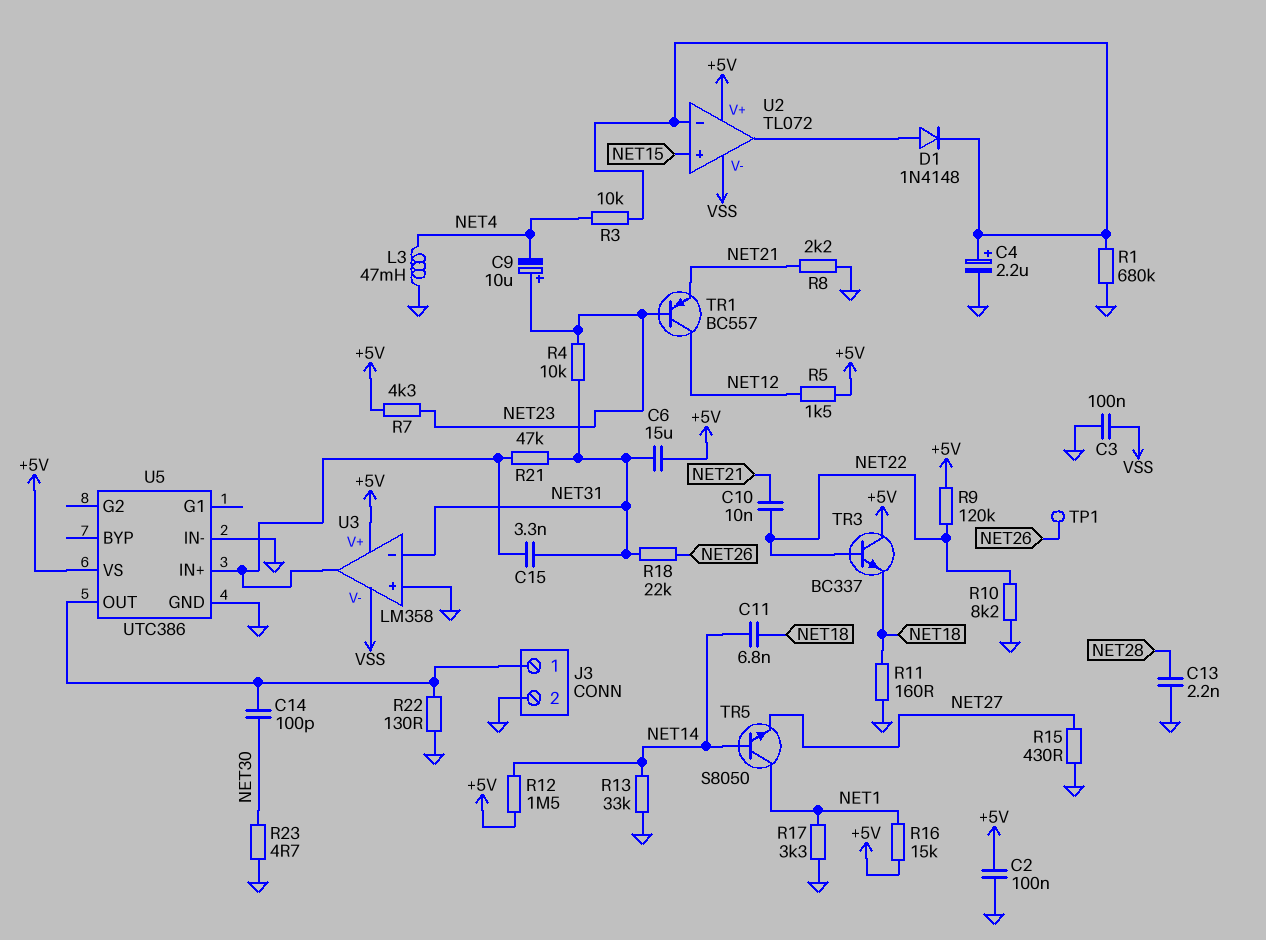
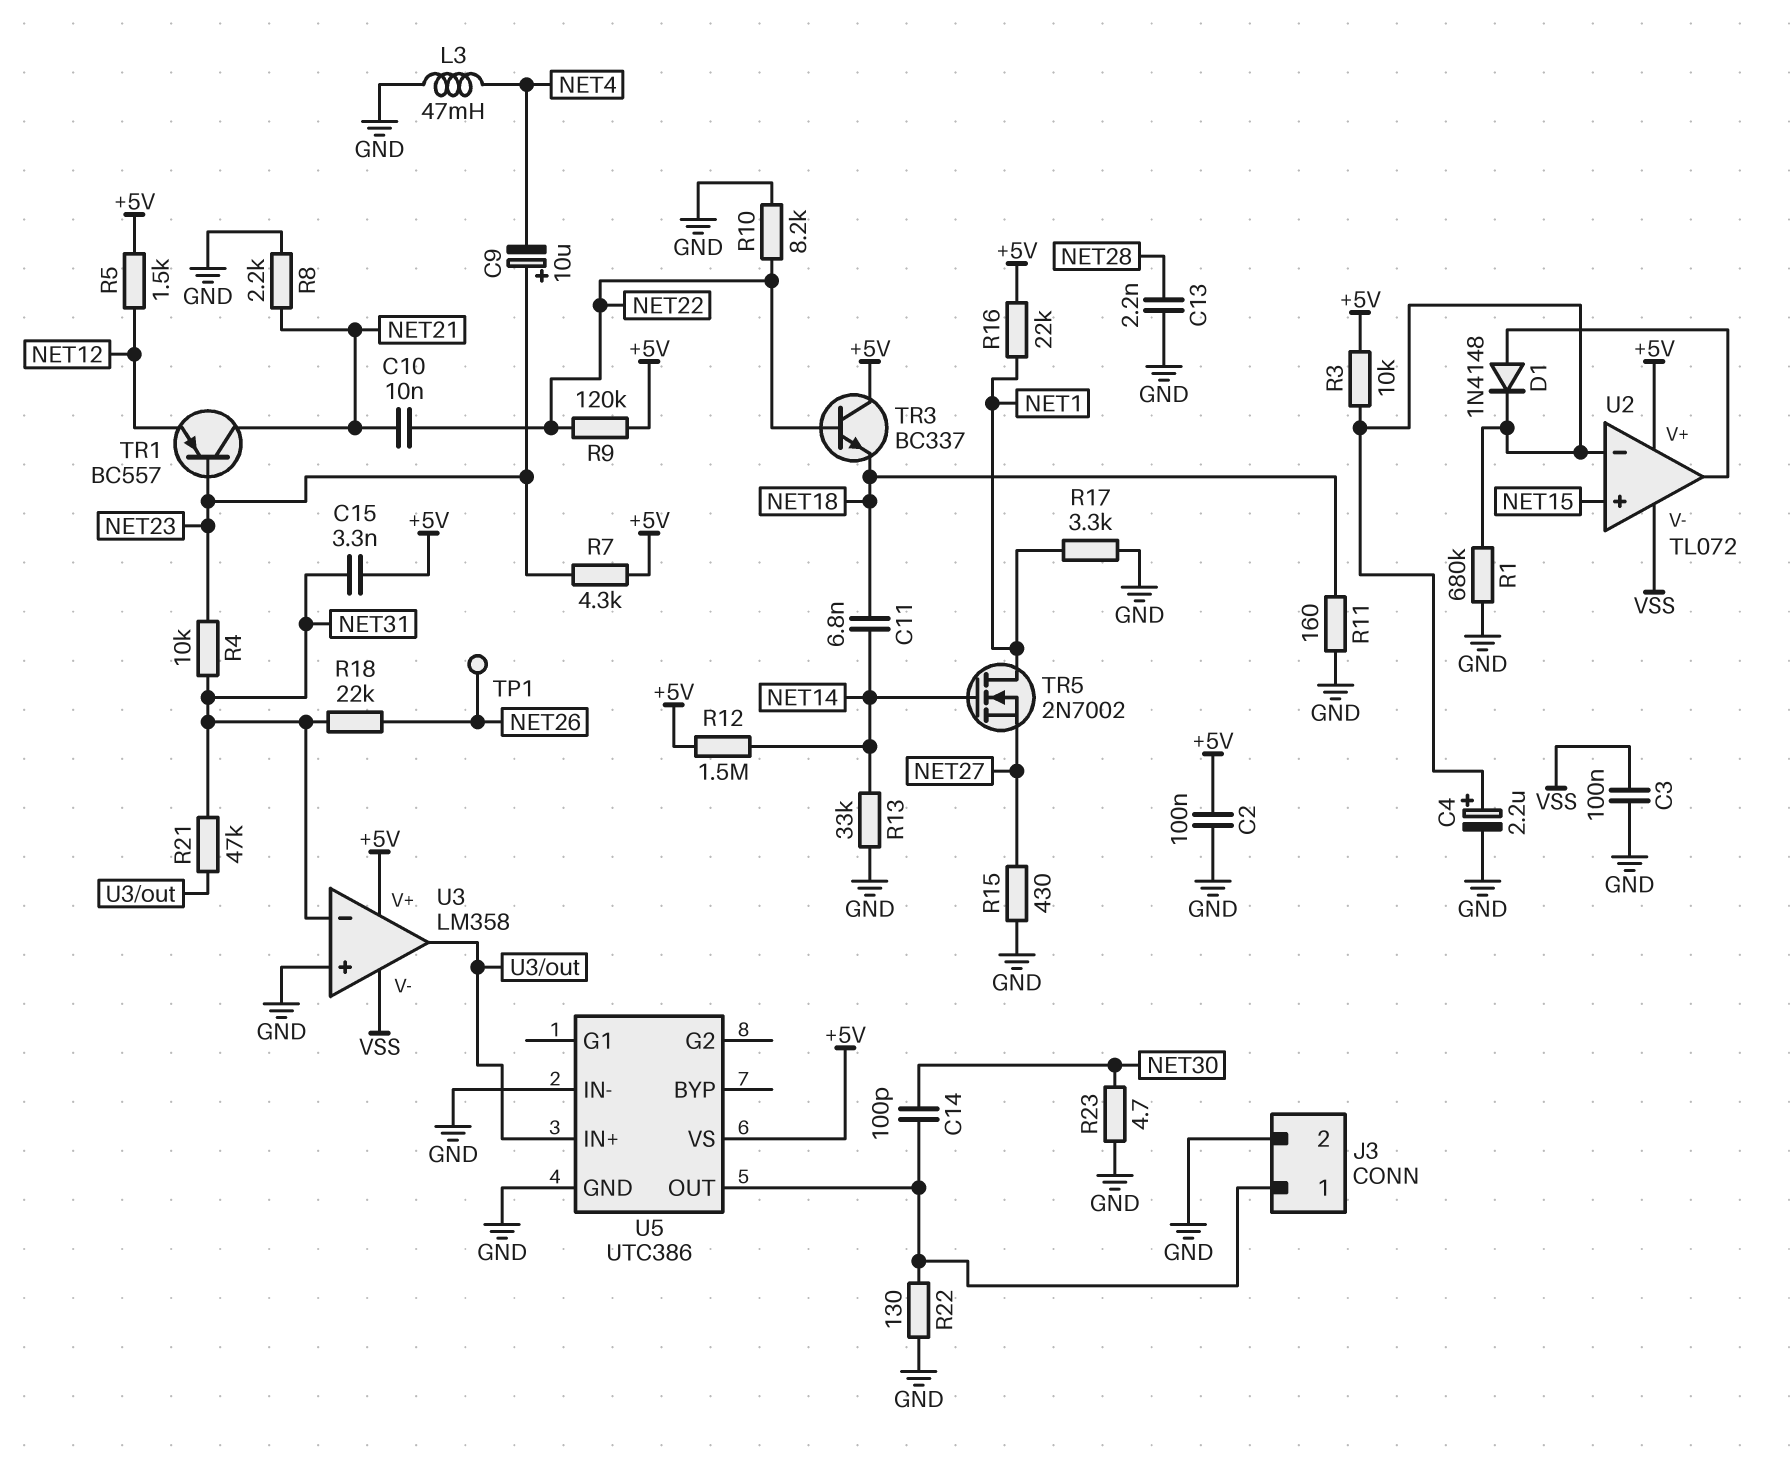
C6: 15uF (+5V, NET31) -> none
C15: 3.3nF (NET31, U3/out) -> 3.3nF (+5V, NET31)
R3: 10k (NET4, U2/in-) -> 10k (+5V, U2/in-)
R16: 15k (+5V, NET1) -> 22k (+5V, NET1)
TR1: PNP BC557 (B NET23, C NET12, E NET21) -> PNP BC557 (B NET23, C NET21, E NET12)
TR5: NPN S8050 (B NET14, C NET1, E NET27) -> NMOS 2N7002 (G NET14, D NET1, S NET27)

